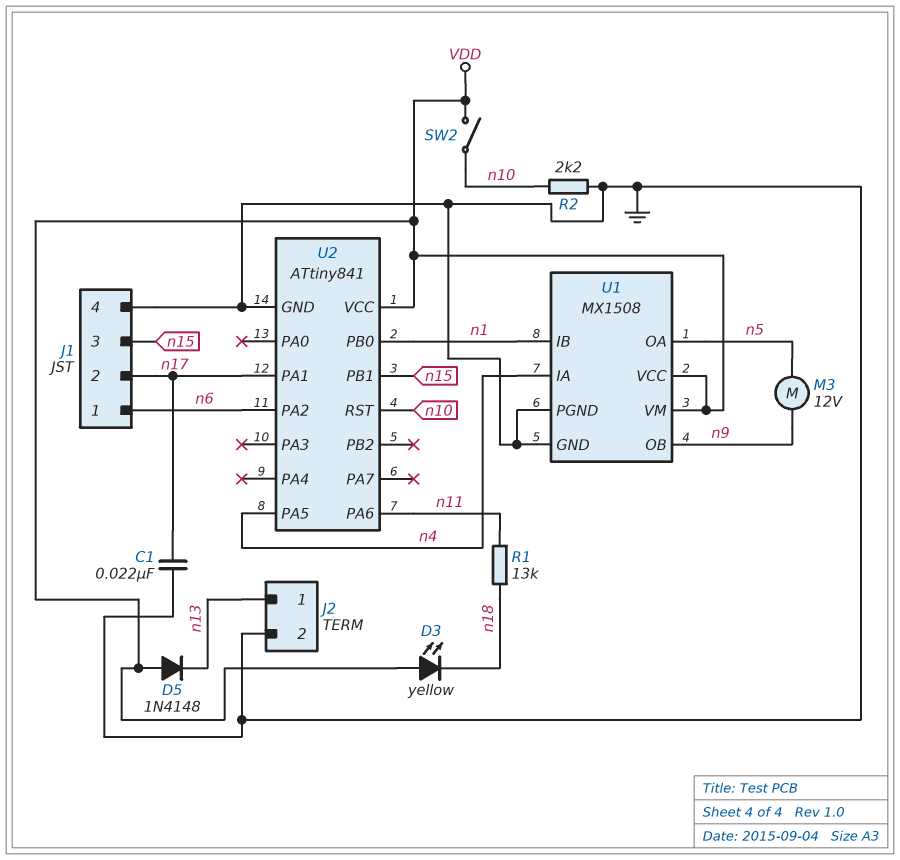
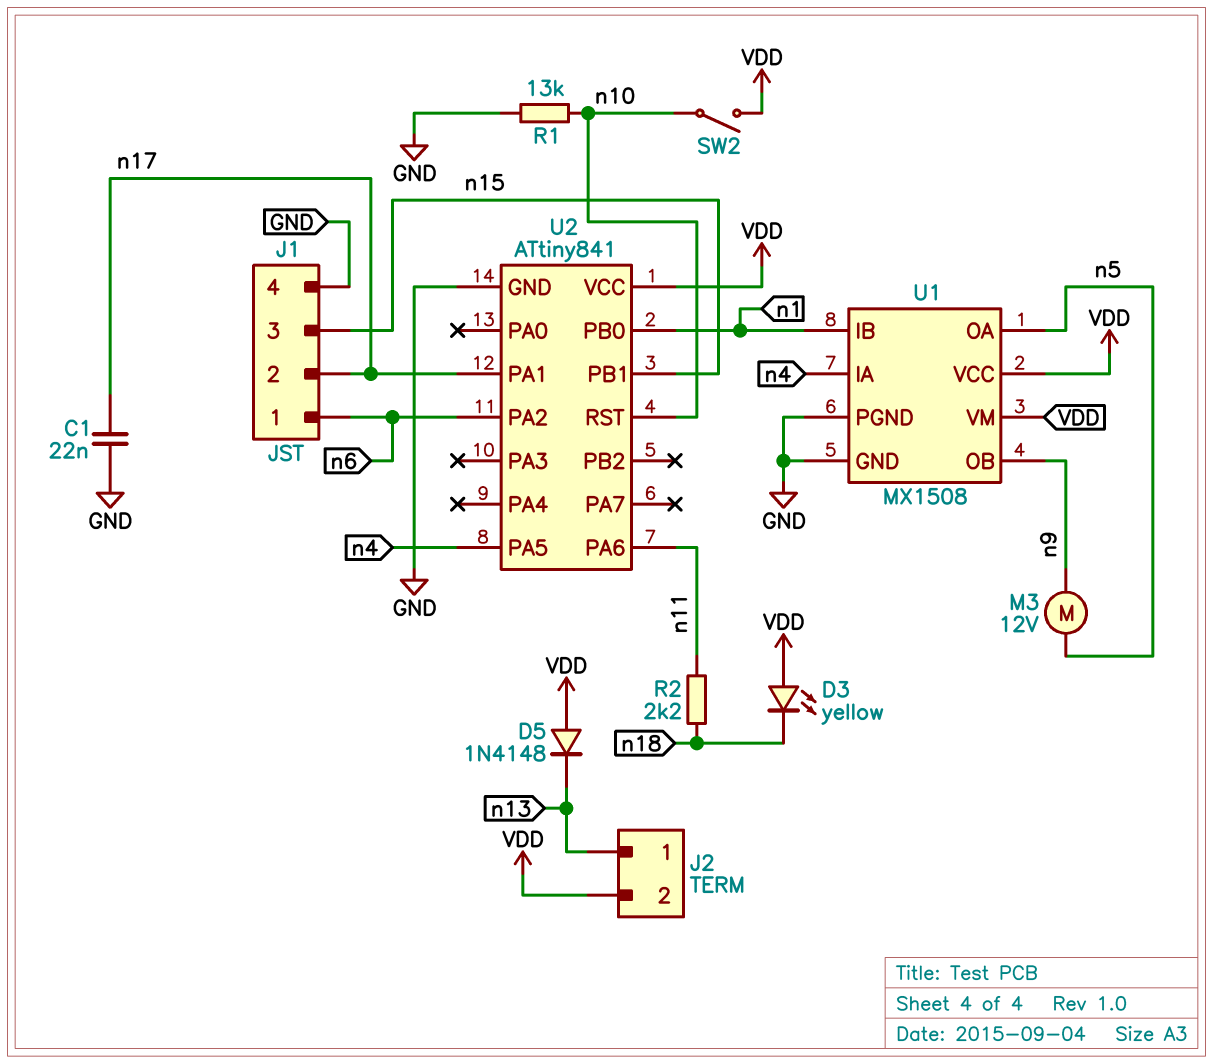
J2 pin 2: GND -> VDD
R1: 13k (n11, n18) -> 13k (GND, n10)
R2: 2.2k (GND, n10) -> 2.2k (n11, n18)

